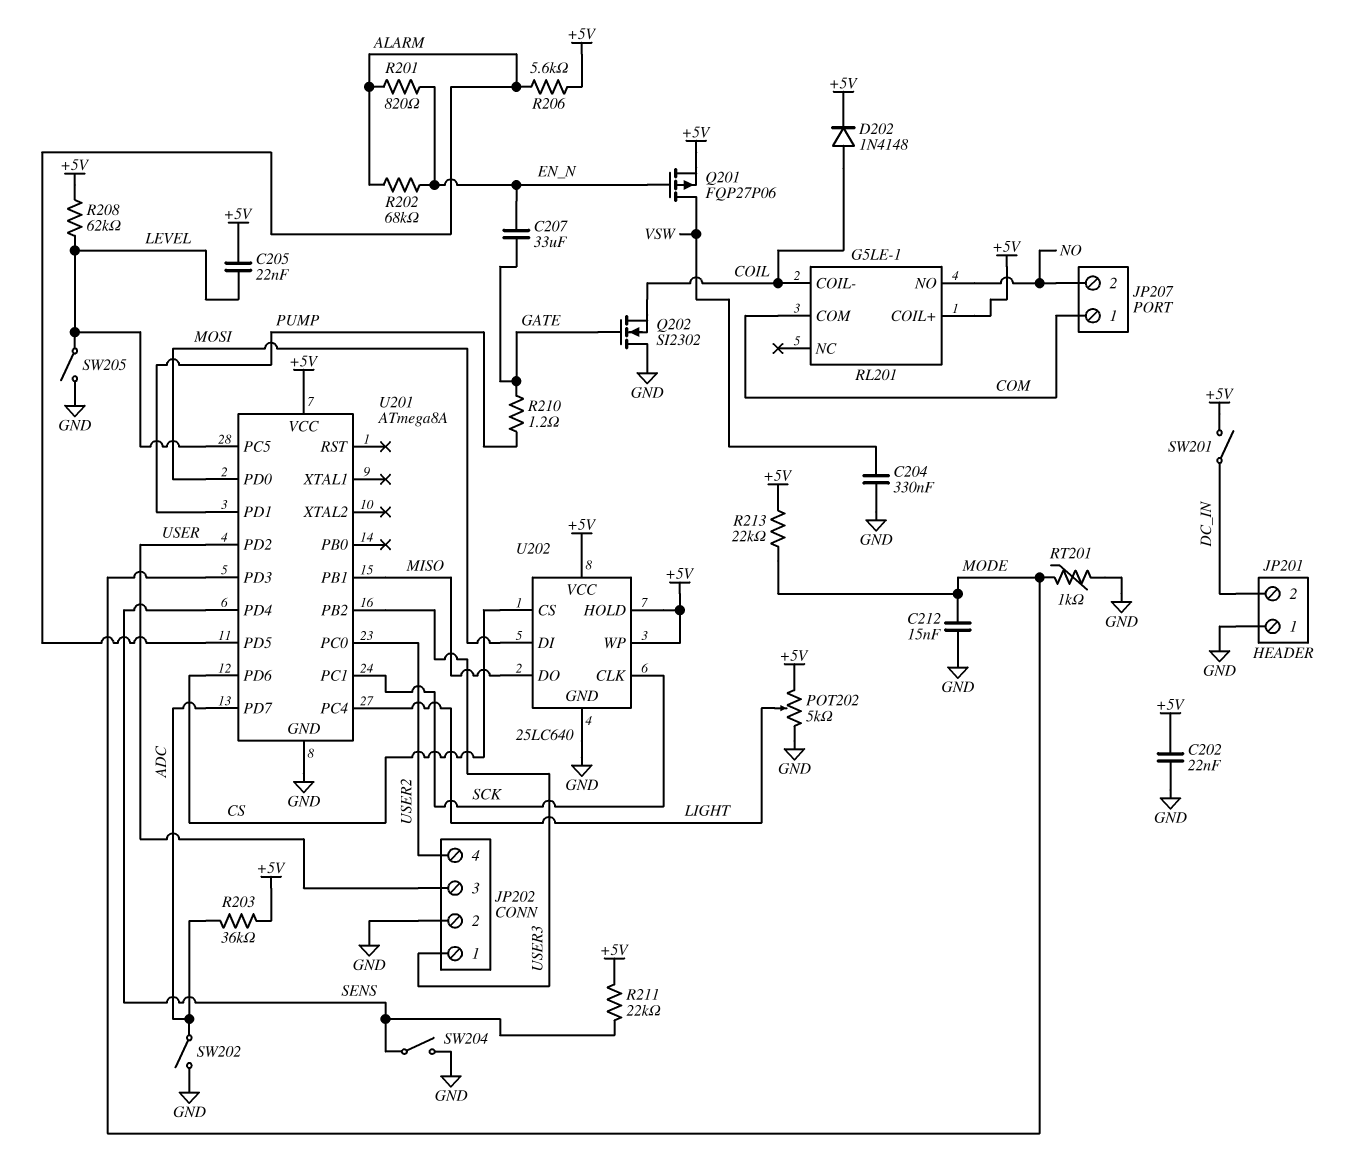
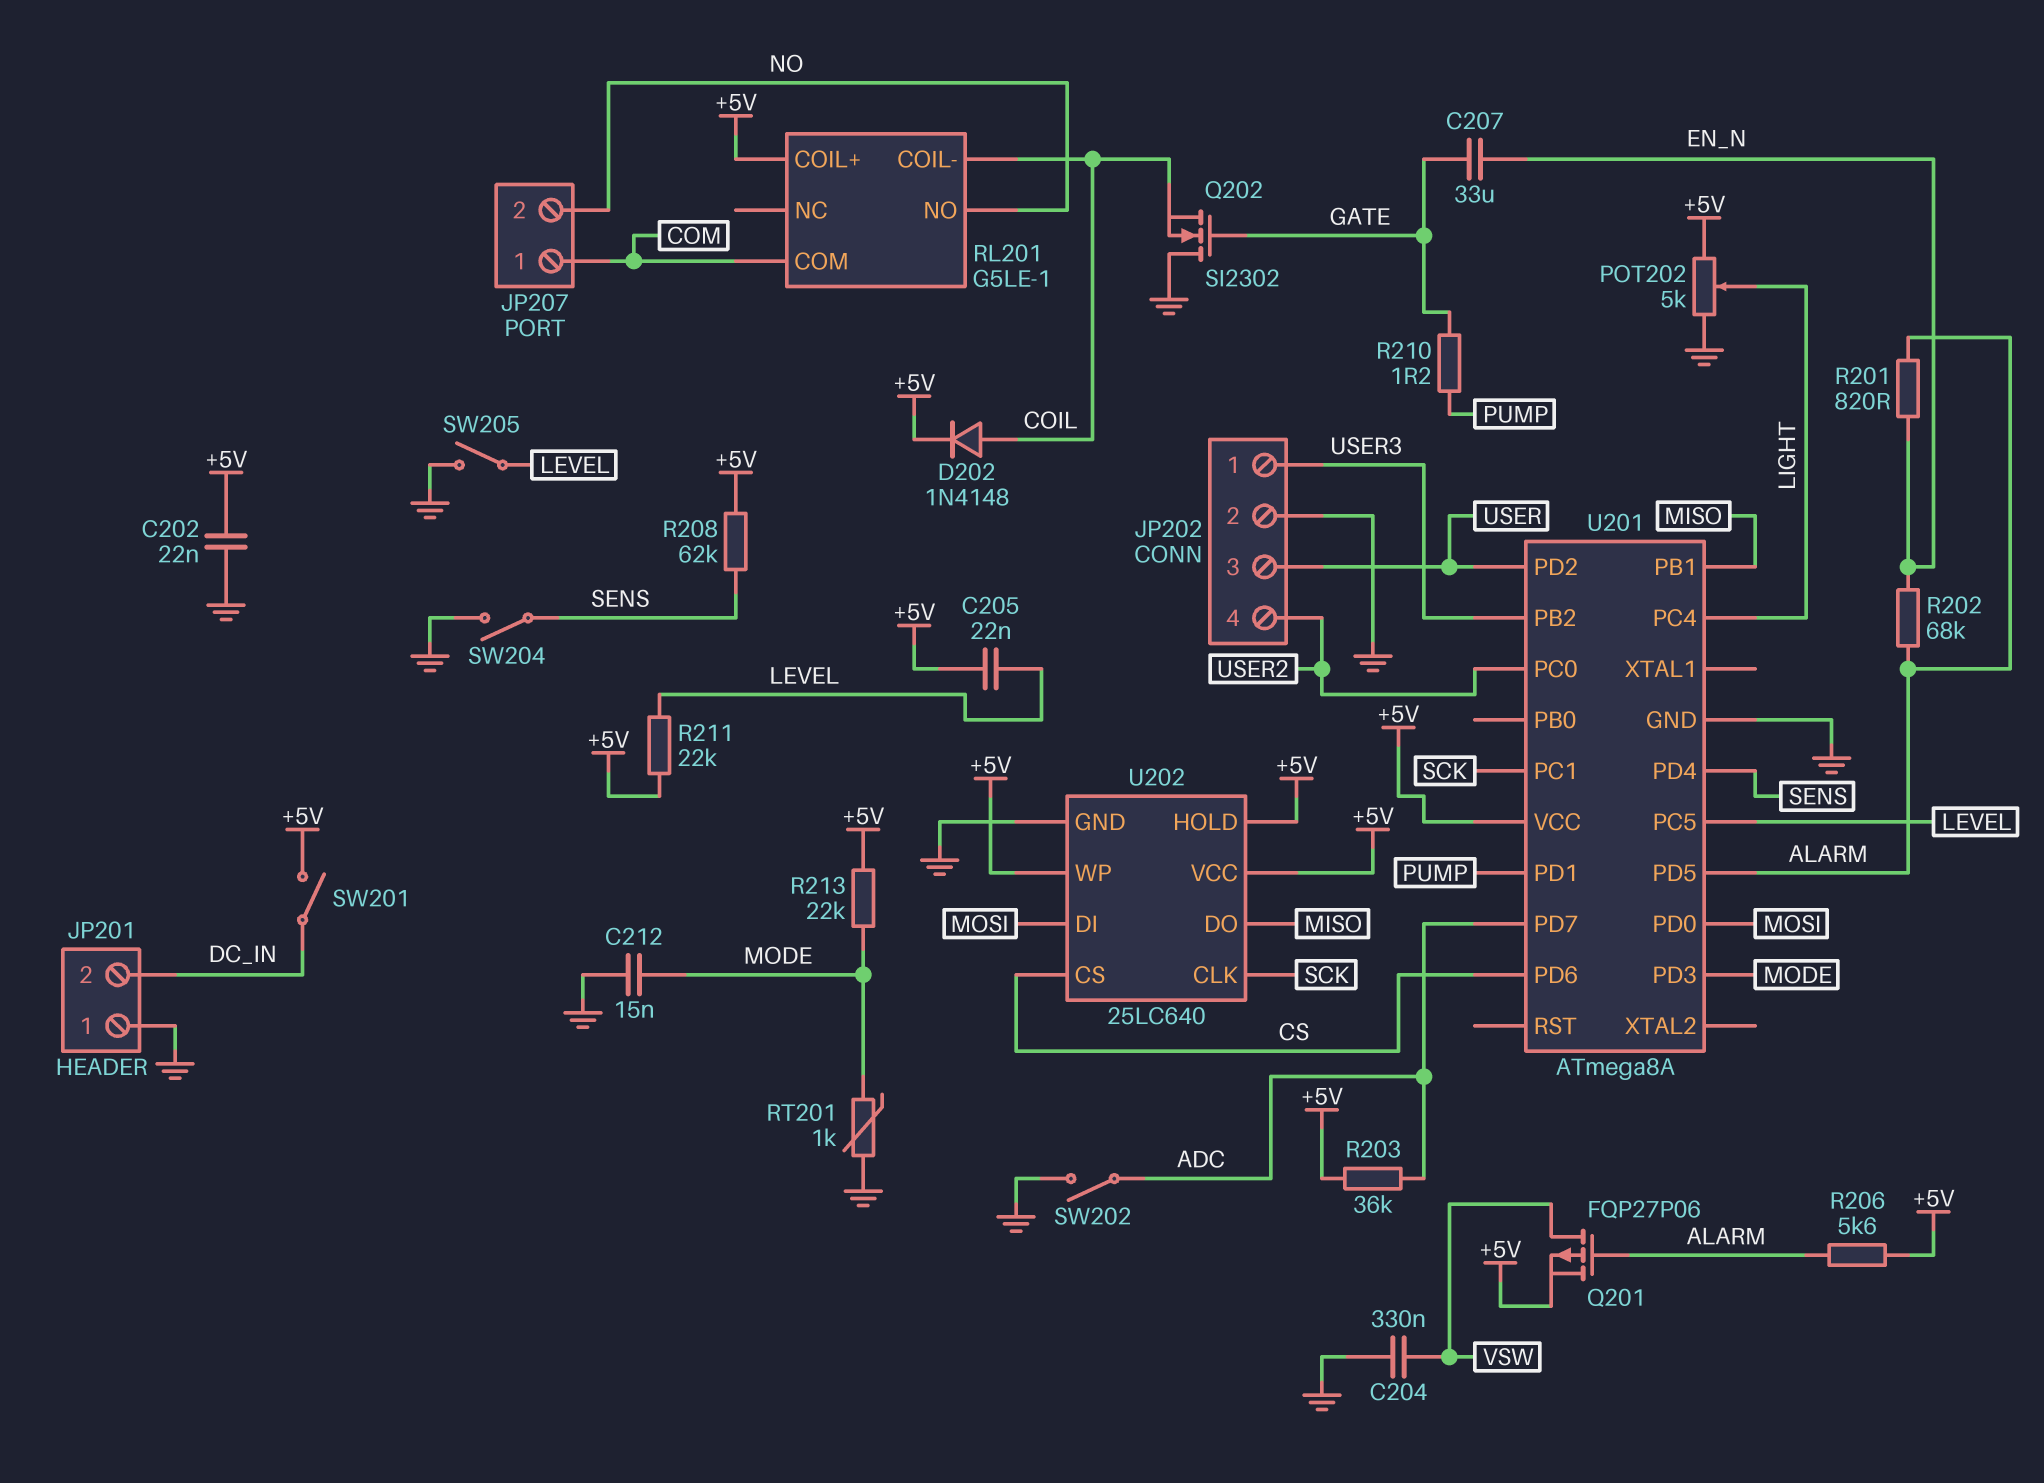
Q201: PMOS FQP27P06 (G EN_N, D VSW, S +5V) -> PMOS FQP27P06 (G ALARM, D VSW, S +5V)
R208: 62k (+5V, LEVEL) -> 62k (+5V, SENS)
R211: 22k (+5V, SENS) -> 22k (+5V, LEVEL)

